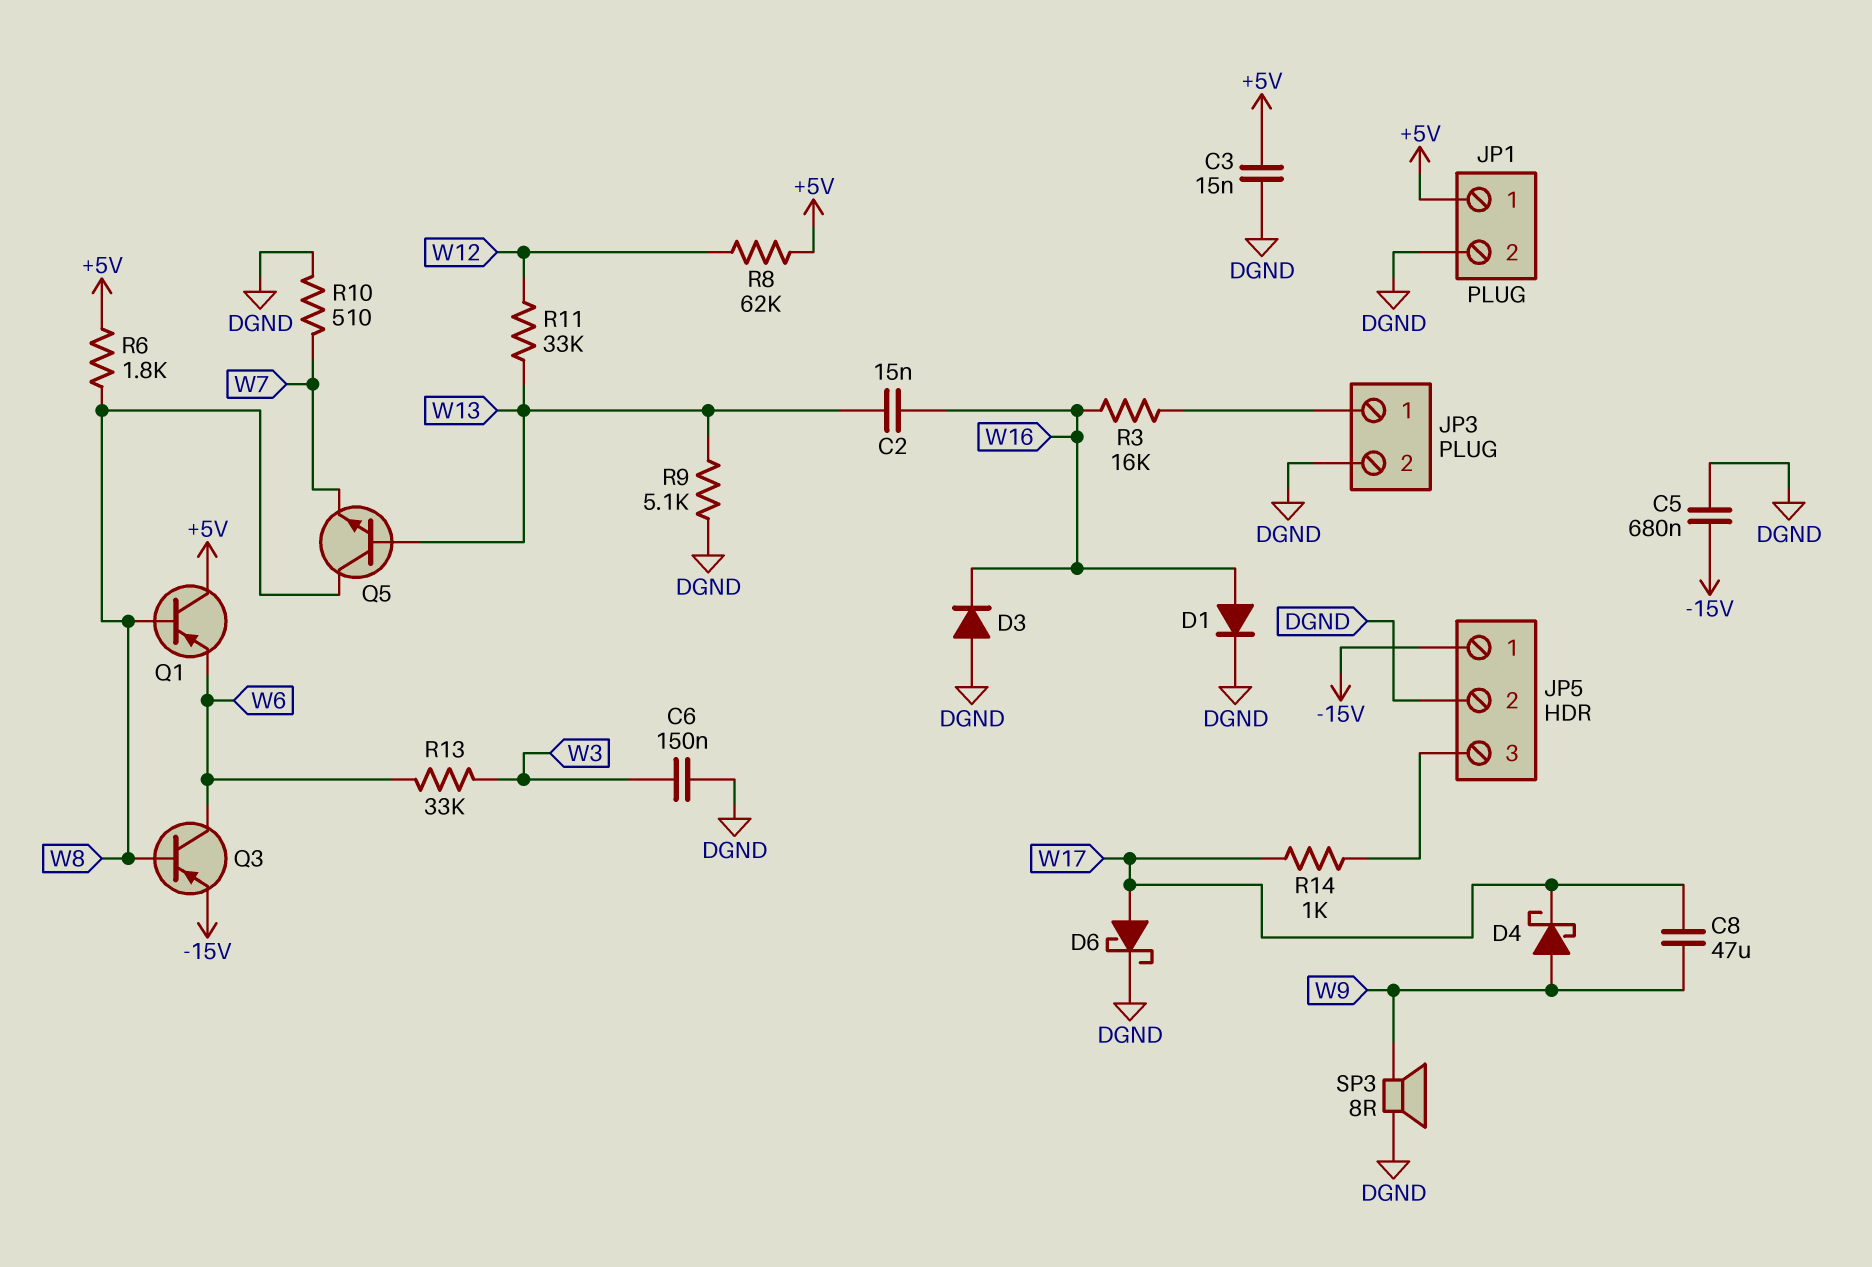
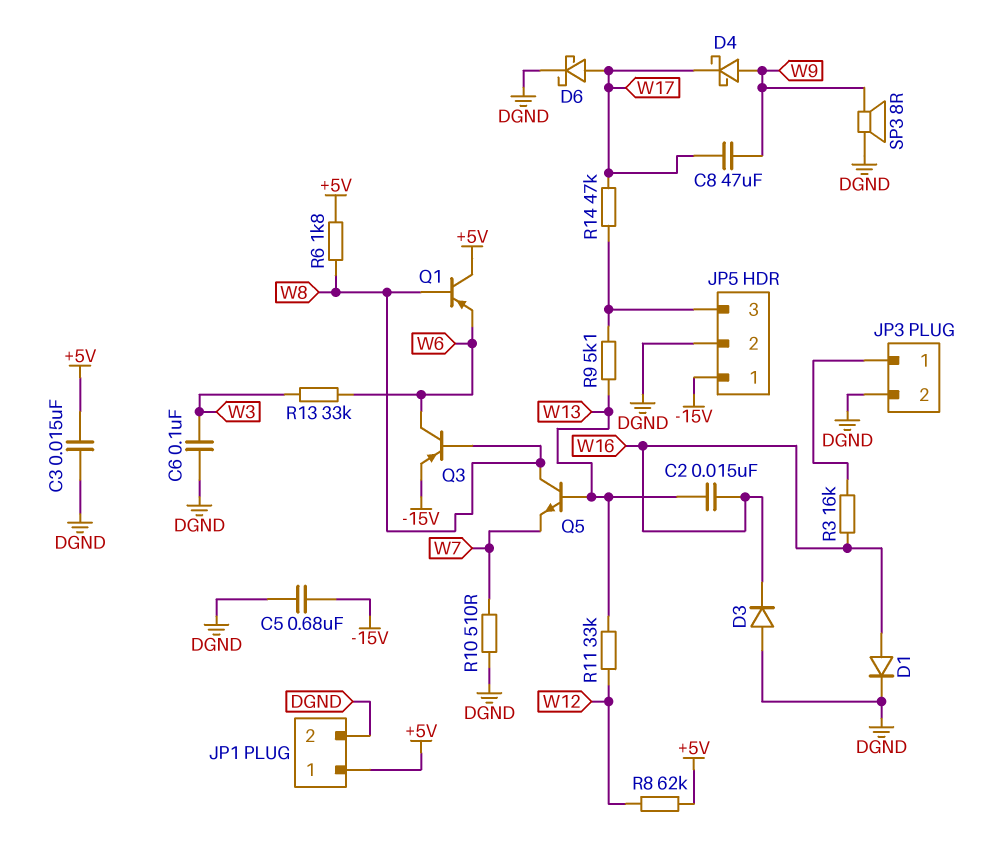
C6: 150nF (DGND, W3) -> 100nF (DGND, W3)
R9: 5.1k (DGND, W13) -> 5.1k (JP5/3, W13)
R14: 1k (JP5/3, W17) -> 47k (JP5/3, W17)

